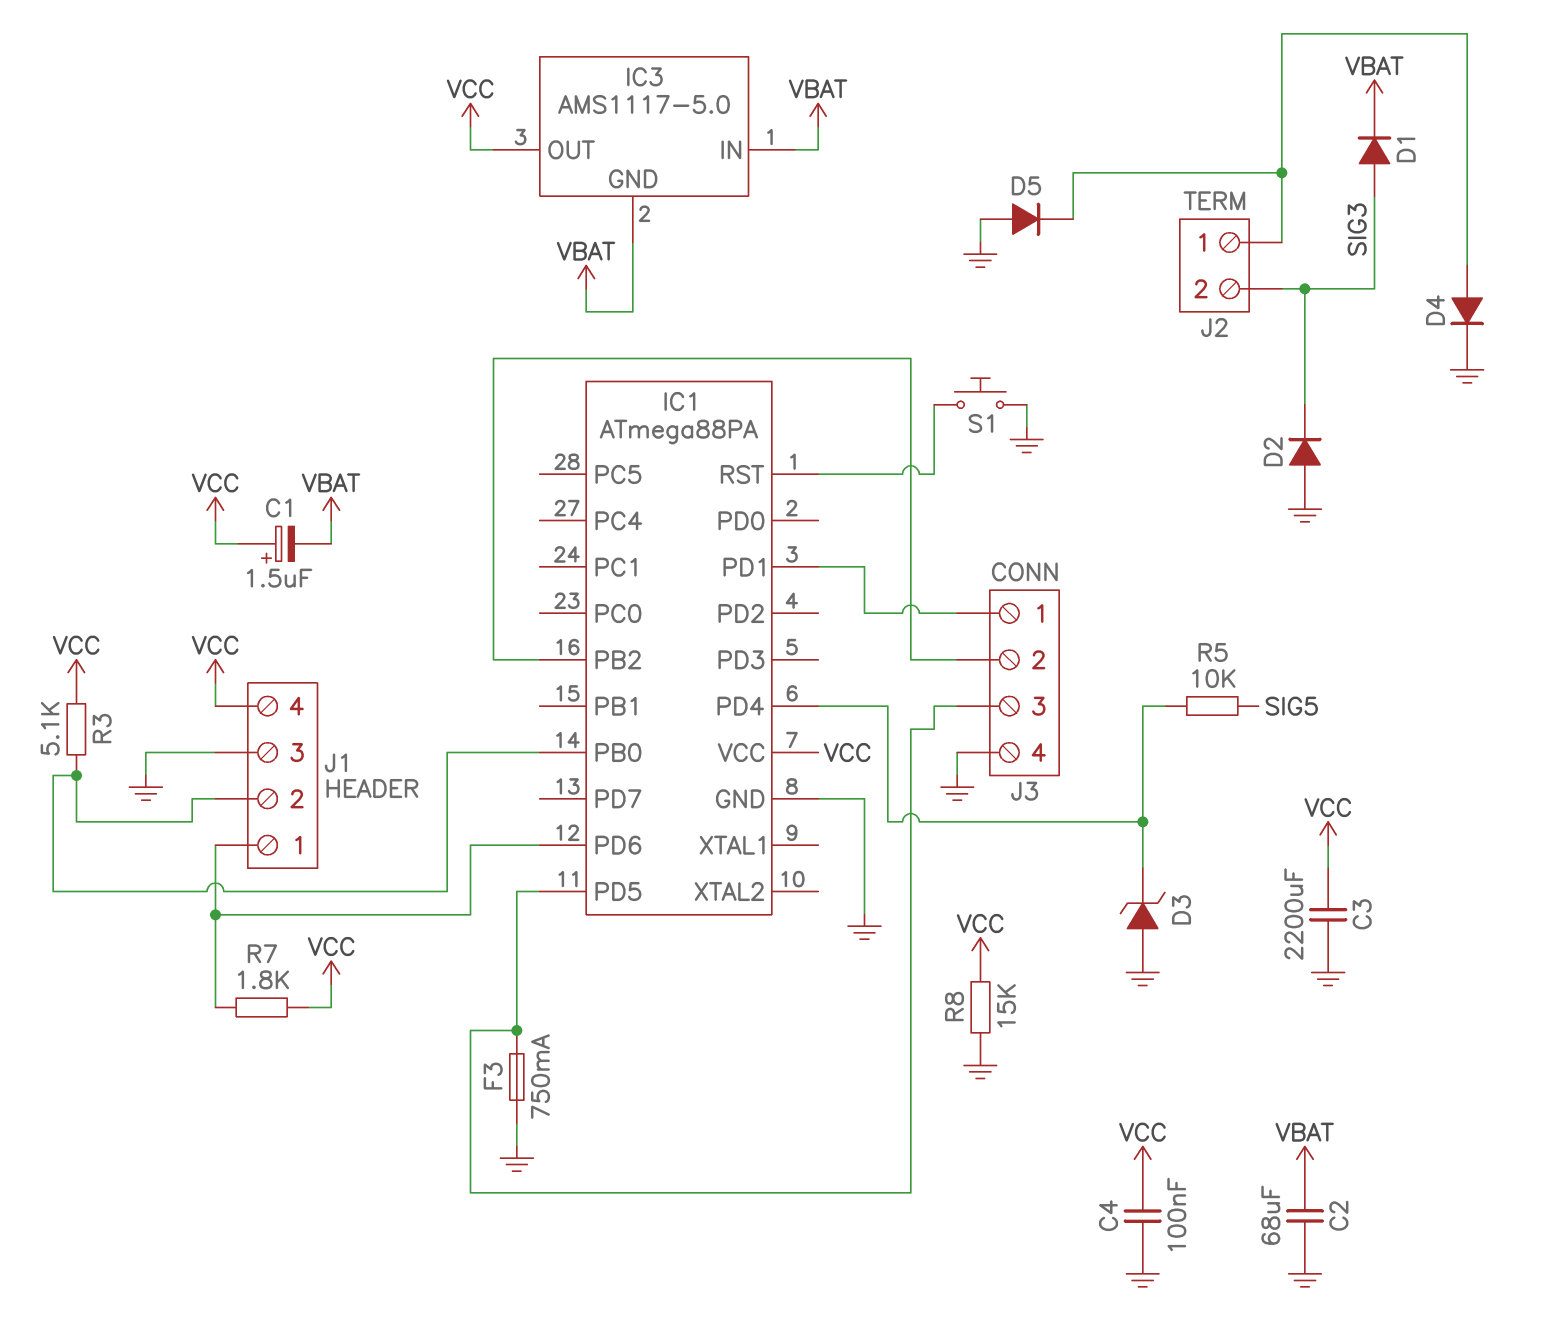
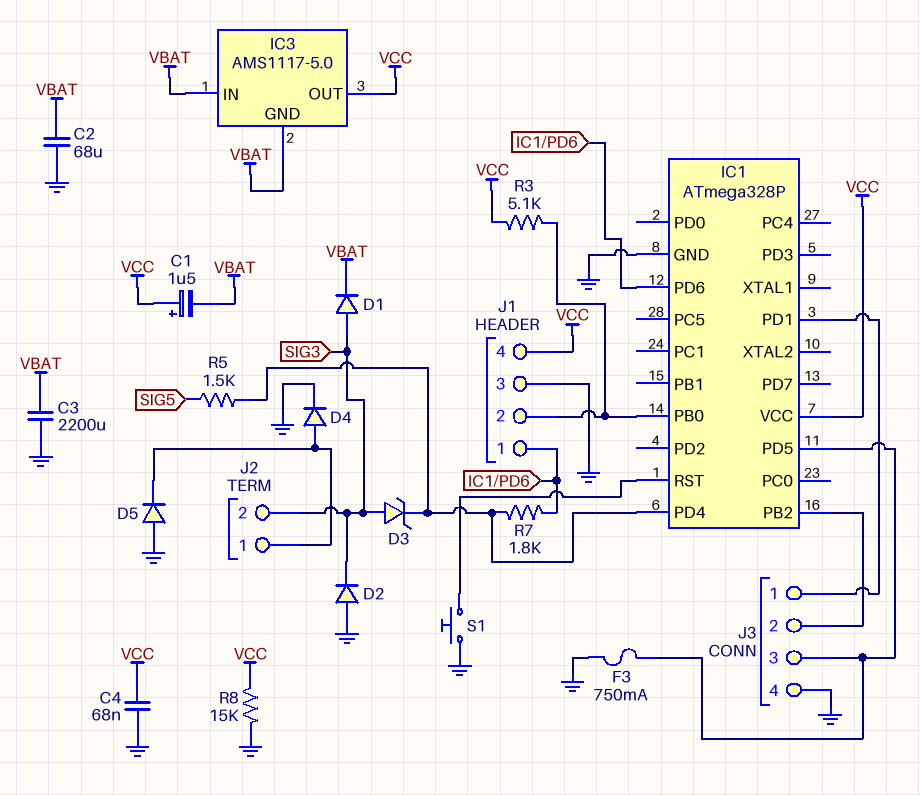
C3: 2200uF (GND, VCC) -> 2200uF (GND, VBAT)
C4: 100nF (GND, VCC) -> 68nF (GND, VCC)
D3: zener (A GND, K IC1/PD4) -> zener (A SIG3, K IC1/PD4)
IC1: ATmega88PA -> ATmega328P
R5: 10k (IC1/PD4, SIG5) -> 1.5k (IC1/PD4, SIG5)
R7: 1.8k (IC1/PD6, VCC) -> 1.8k (IC1/PD4, IC1/PD6)

